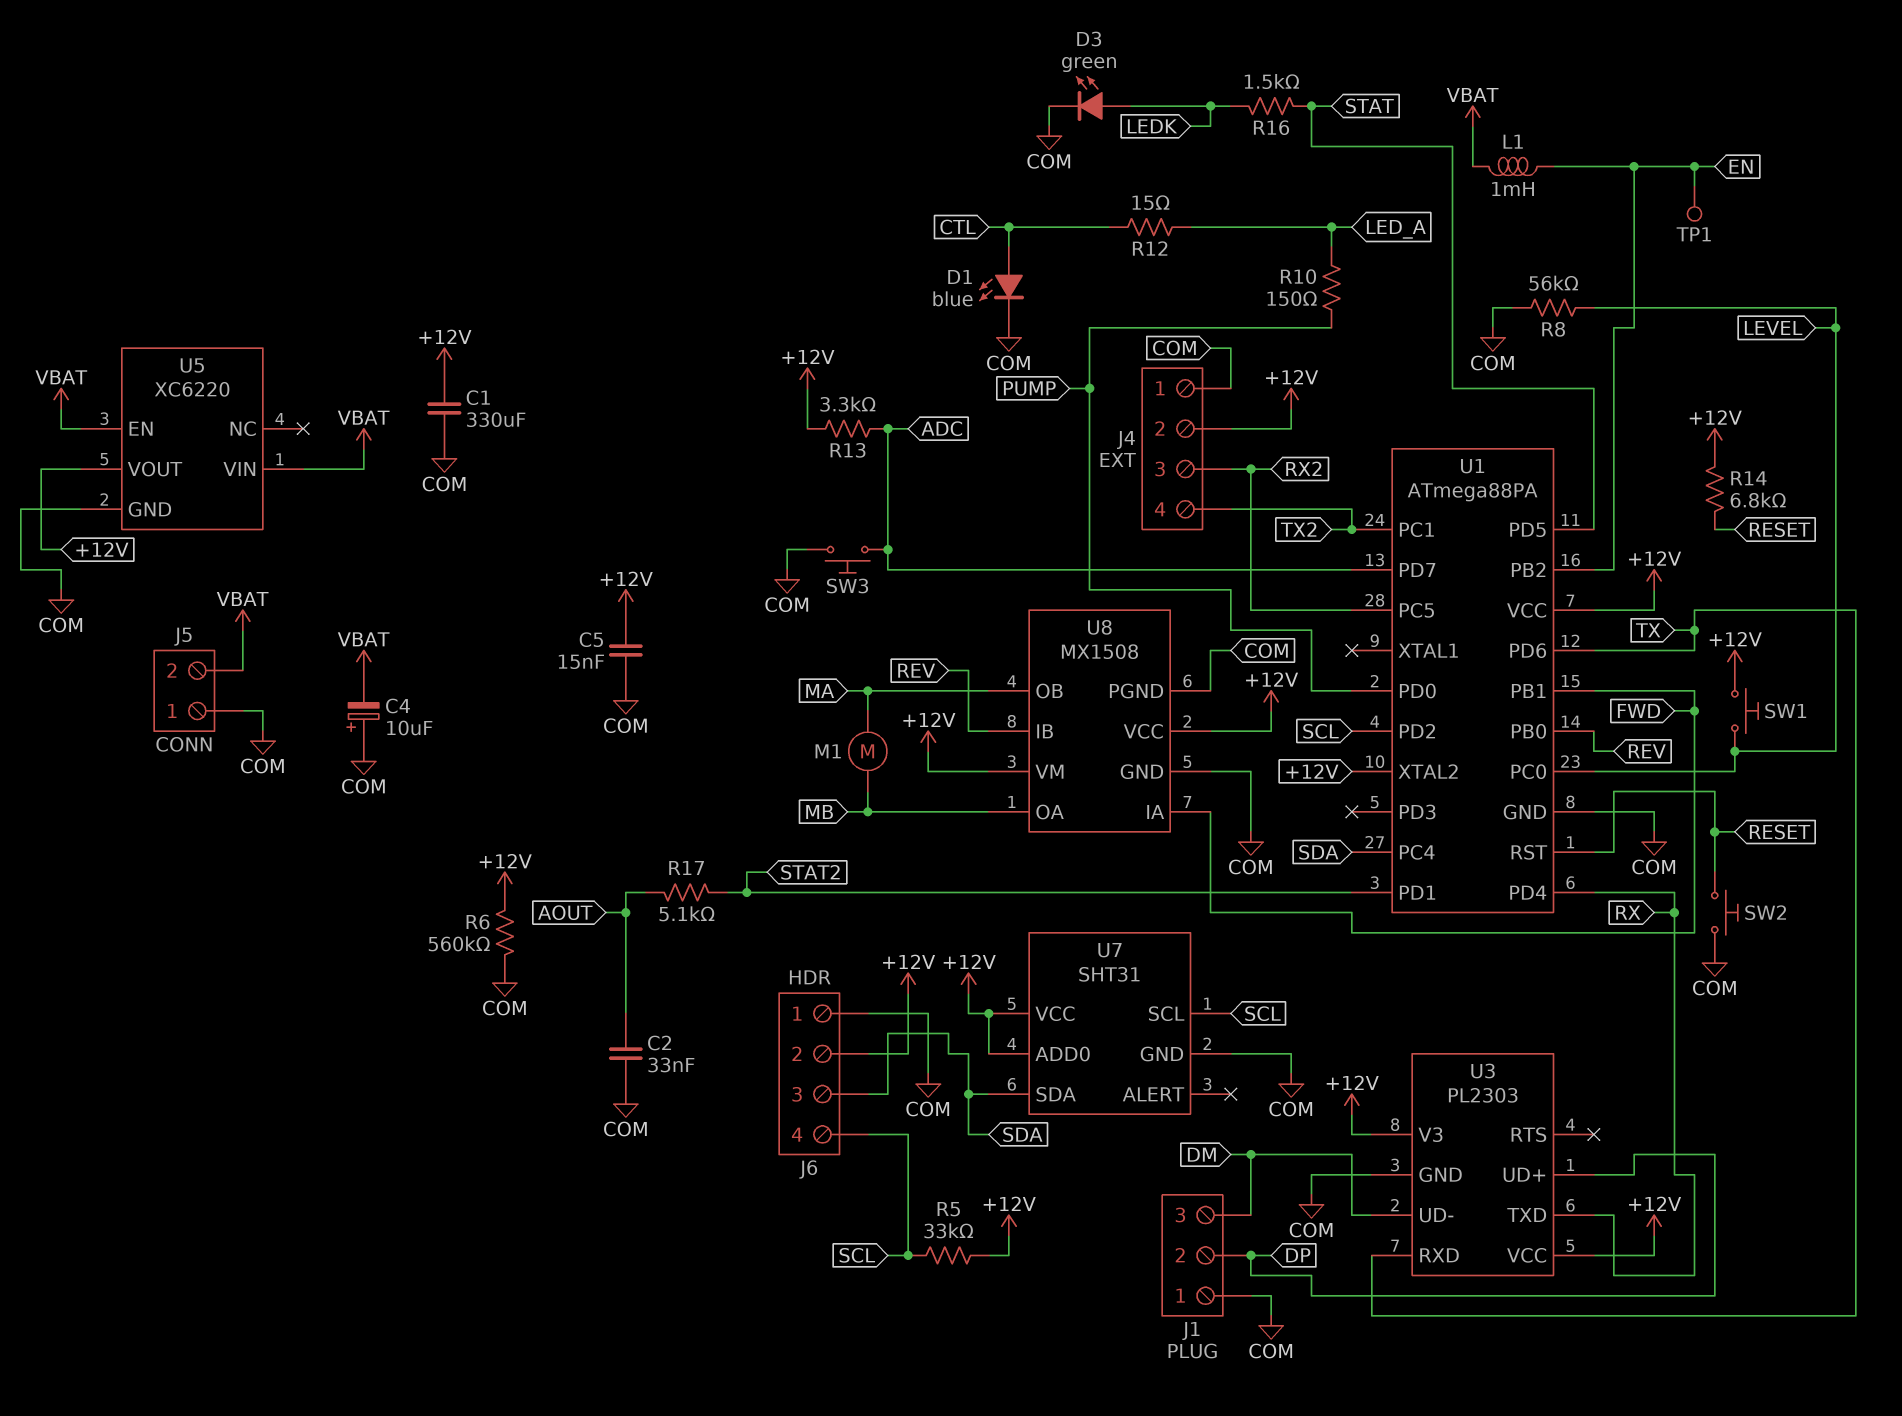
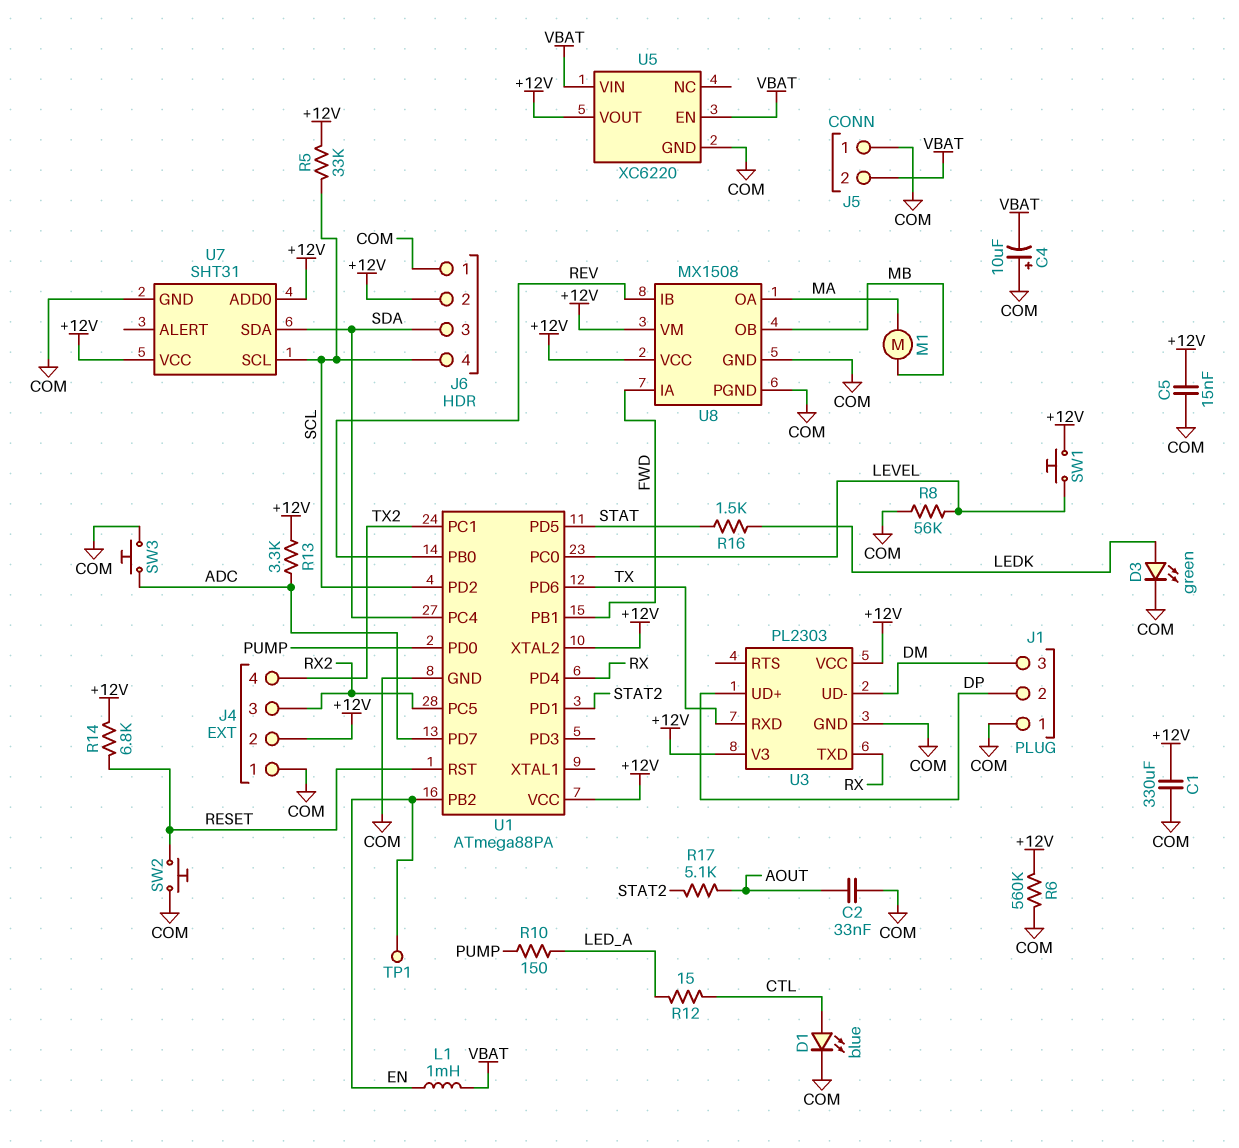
U8 pin OA: MB -> MA
U8 pin OB: MA -> MB

